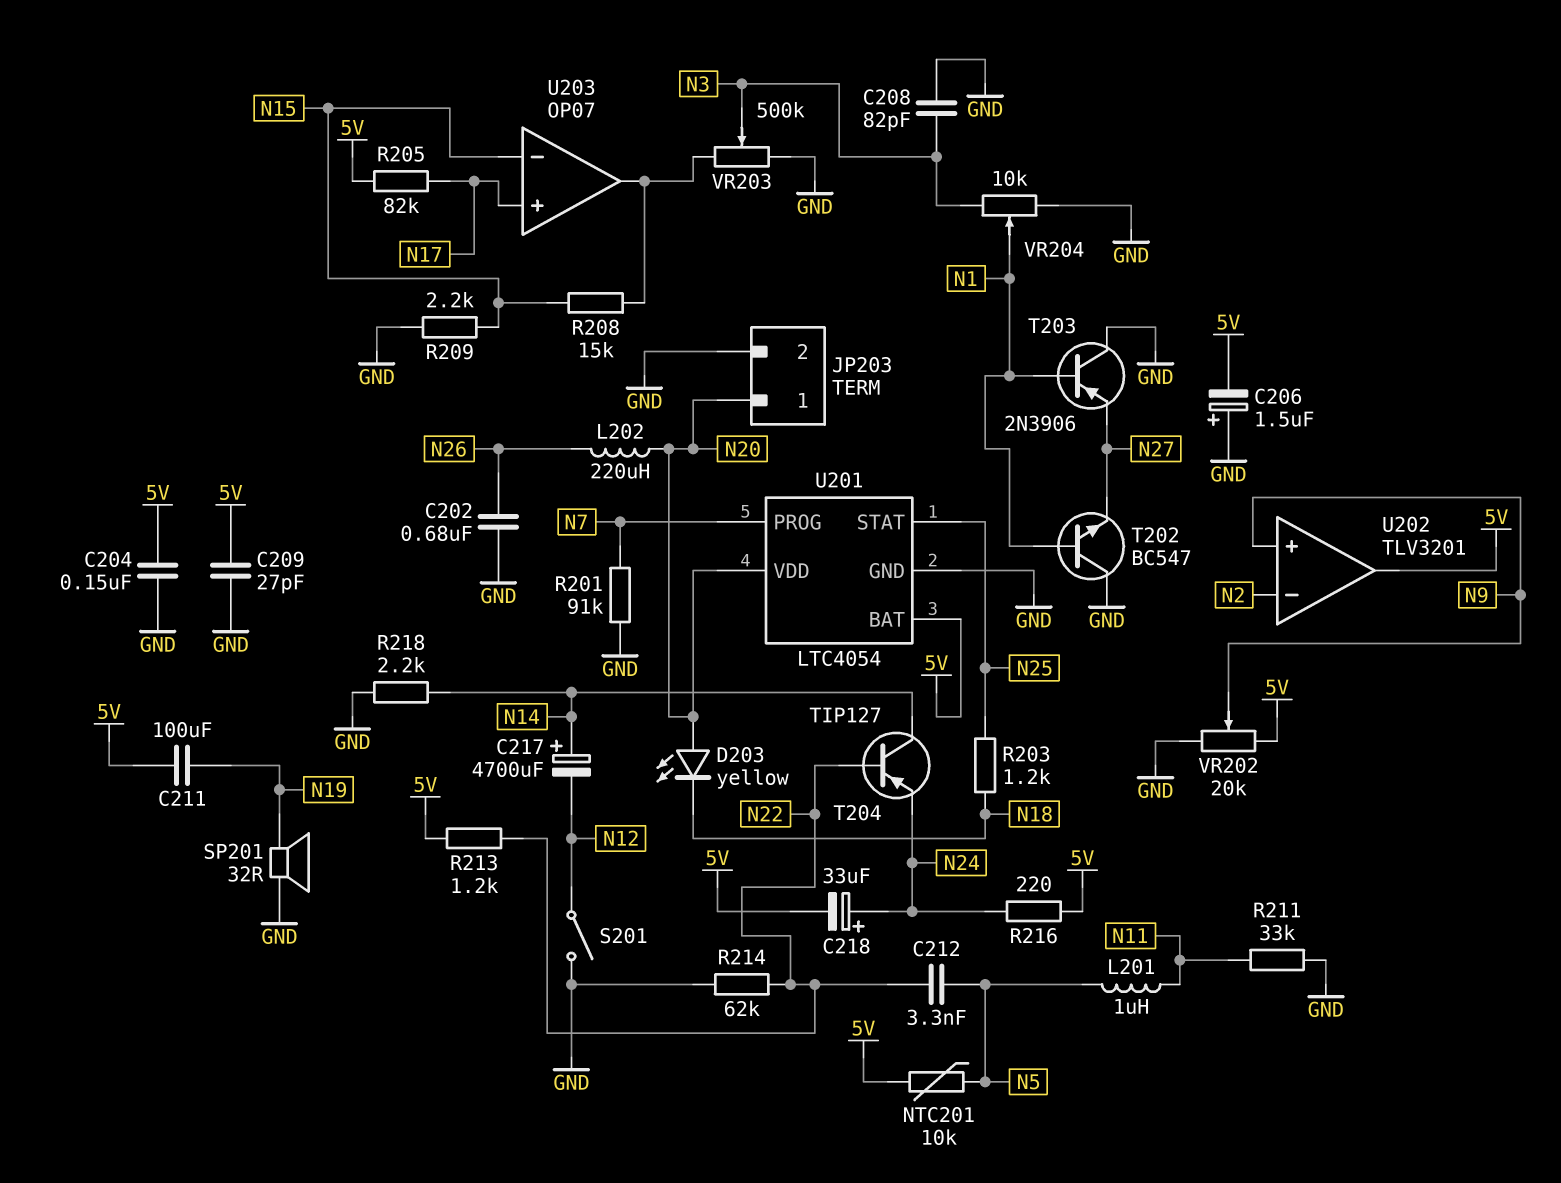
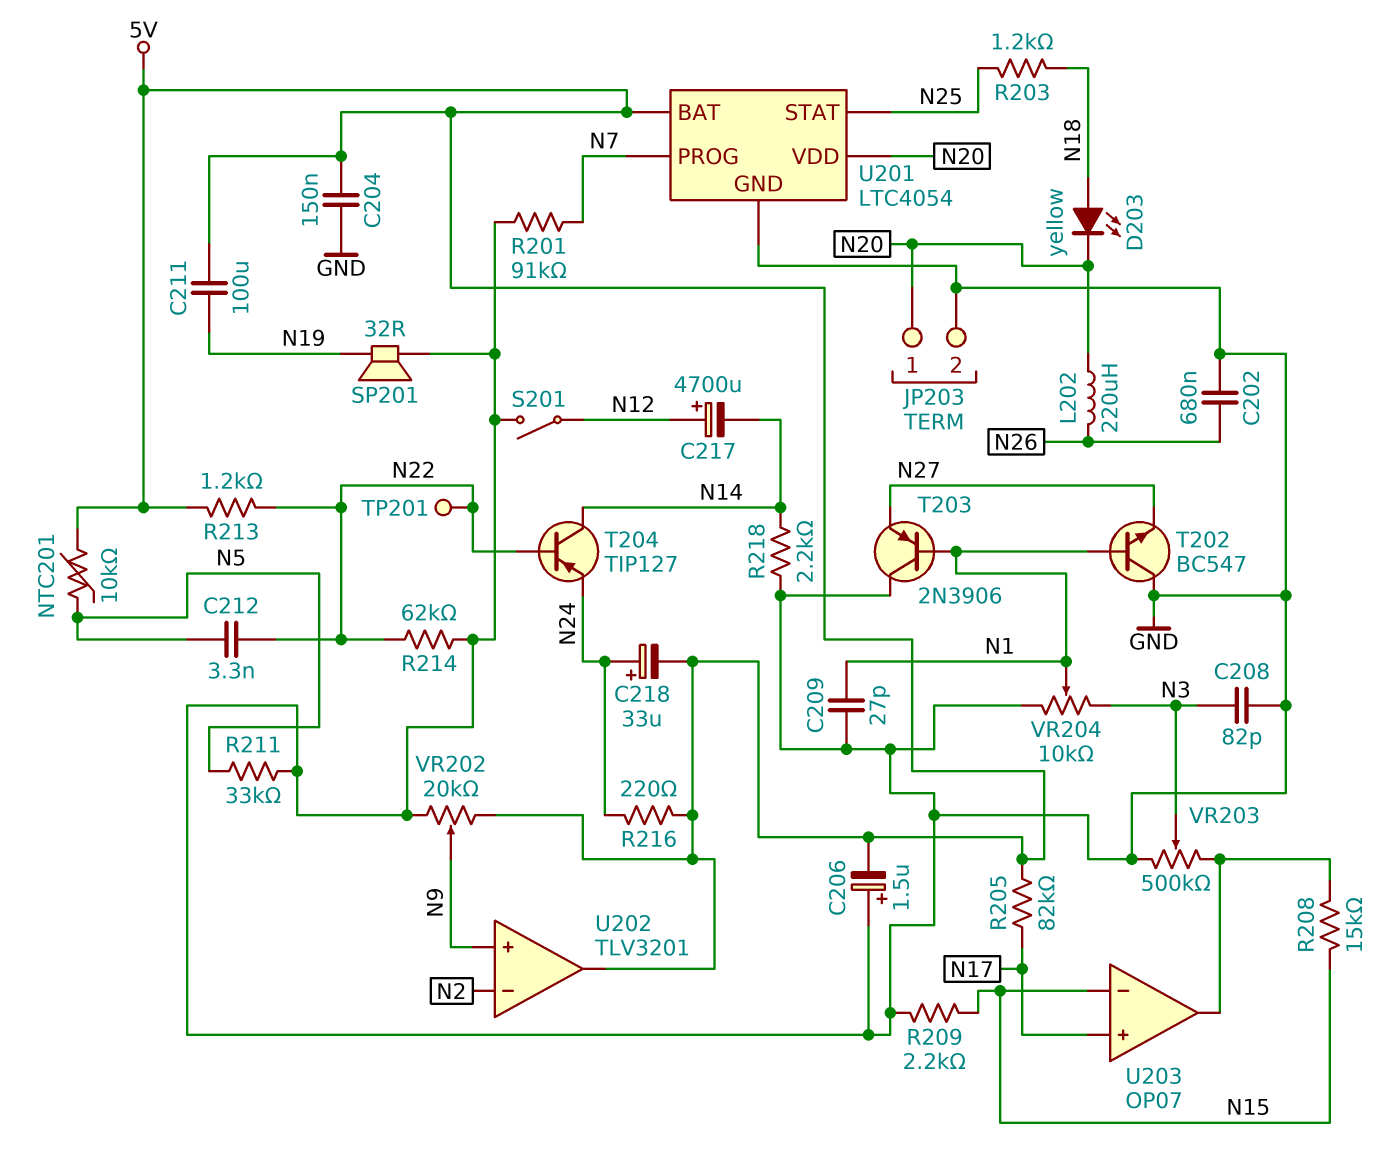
C209: 27pF (5V, GND) -> 27pF (GND, N1)
C217: 4700uF (plus N14, minus N12) -> 4700uF (plus N12, minus N14)
D203: LED yellow (A N20, K N18) -> LED yellow (A N18, K N20)
L201: 1uH (N5, N11) -> none
R211: 33k (GND, N11) -> 33k (GND, N5)
TP201: none -> test point (N22)

